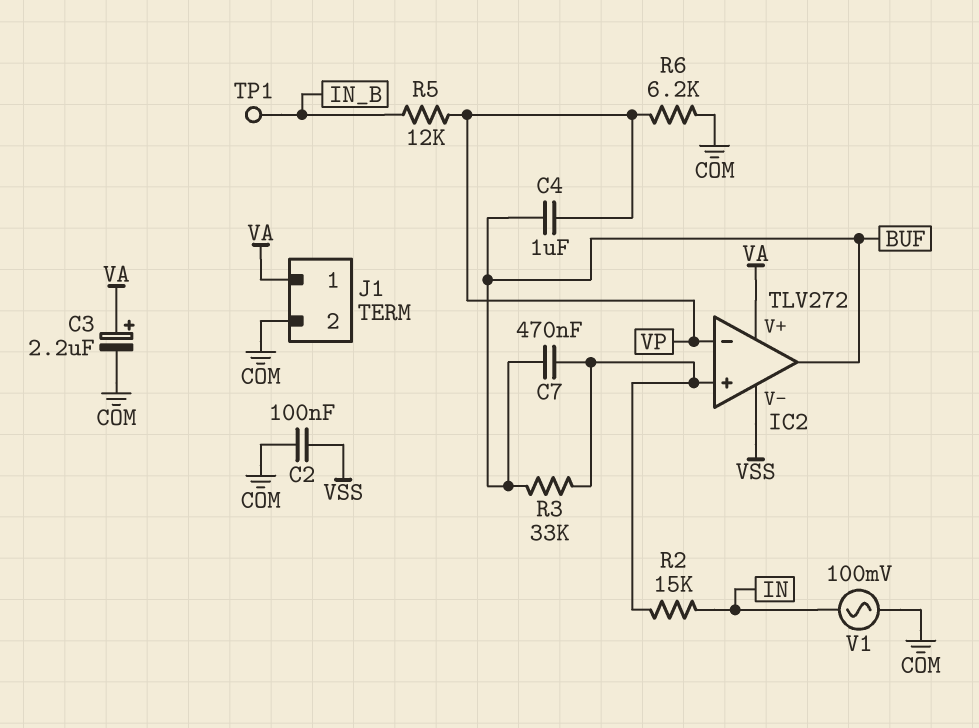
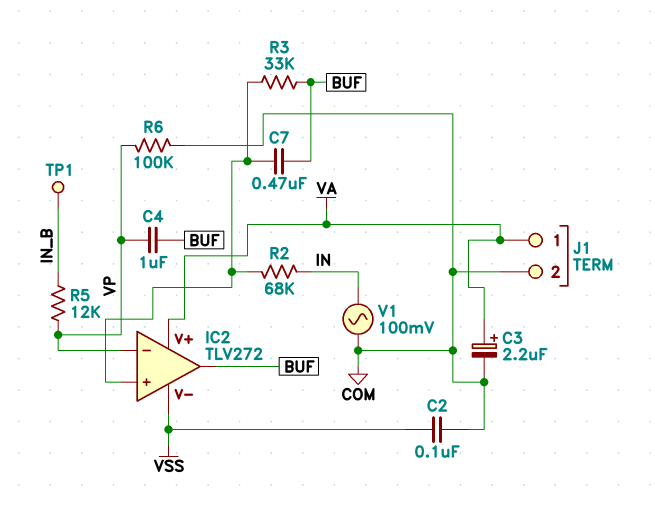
R2: 15k (IC2/in+, IN) -> 68k (IC2/in+, IN)
R6: 6.2k (COM, VP) -> 100k (COM, VP)

